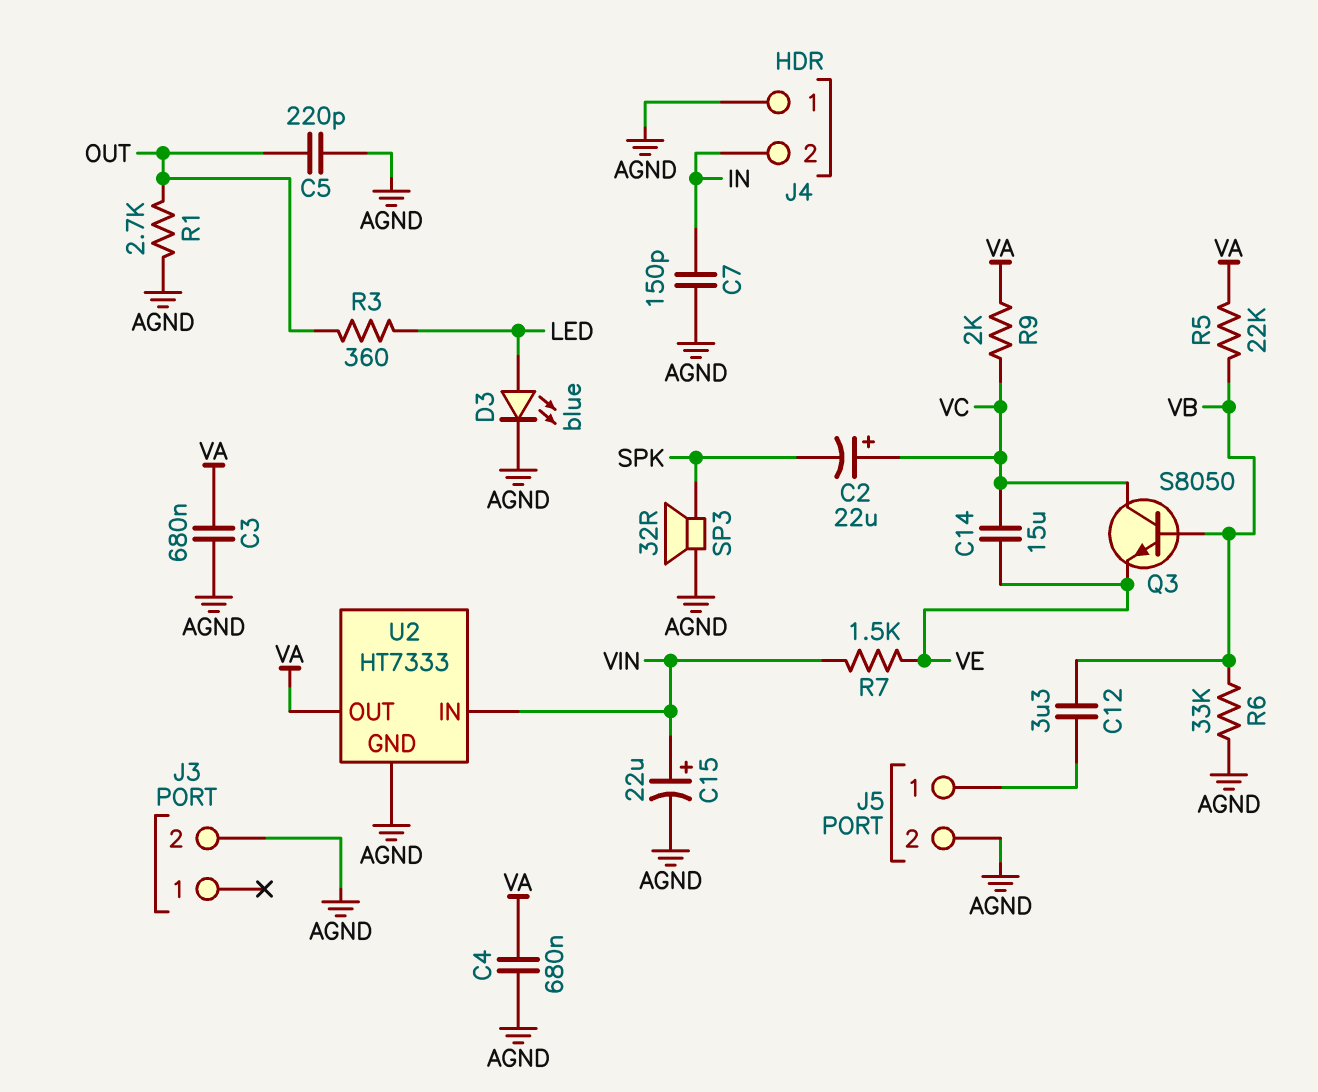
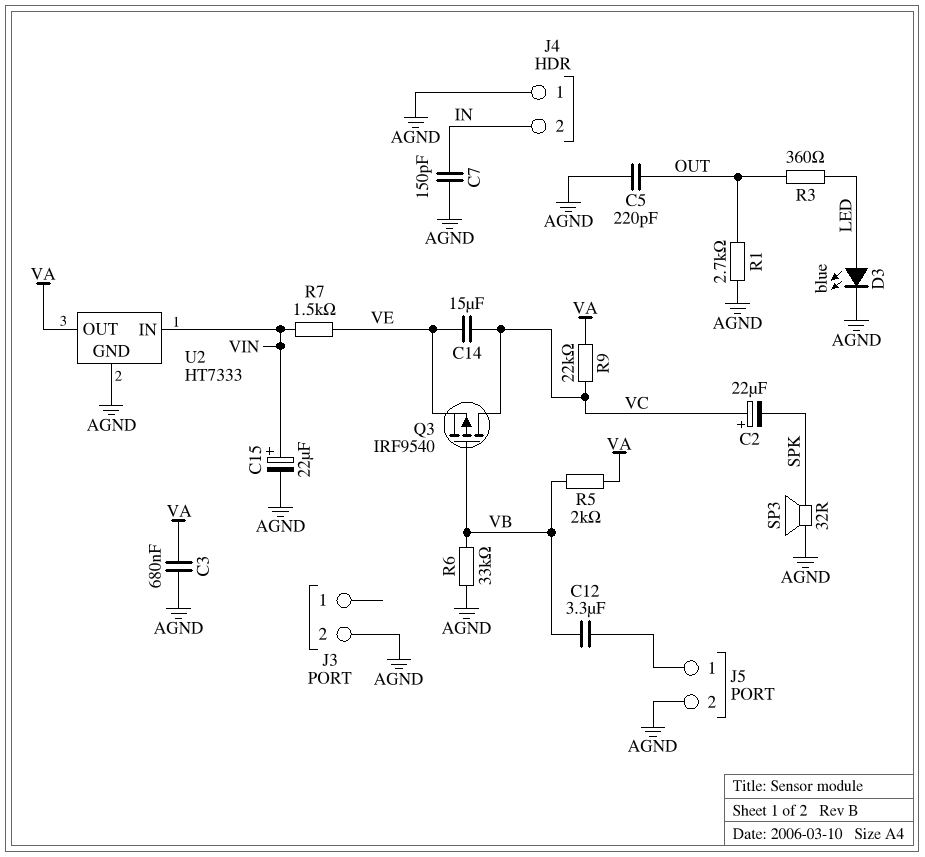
C4: 680nF (AGND, VA) -> none
Q3: NPN S8050 (B VB, C VC, E VE) -> PMOS IRF9540 (G VB, D VC, S VE)
R5: 22k (VA, VB) -> 2k (VA, VB)
R9: 2k (VA, VC) -> 22k (VA, VC)

